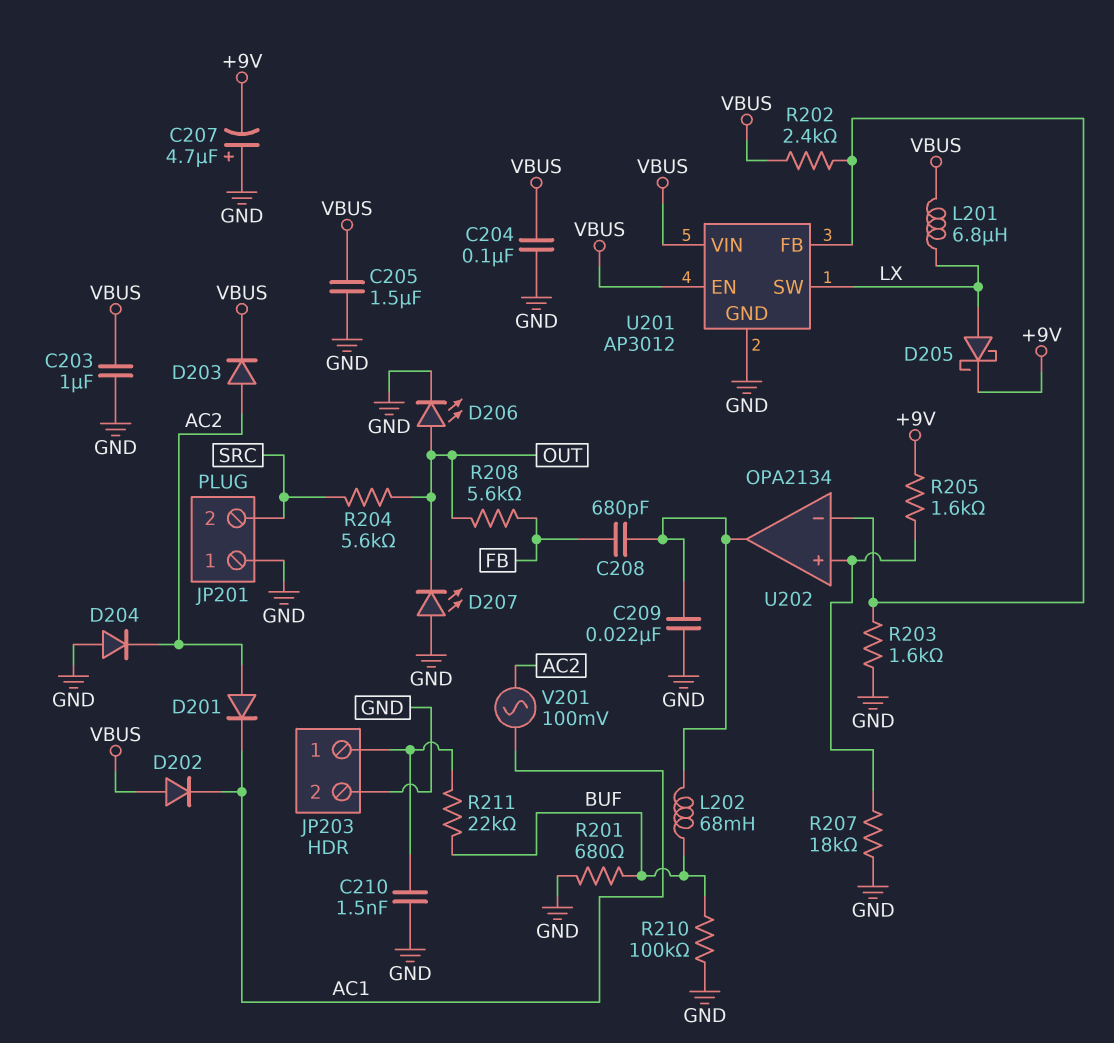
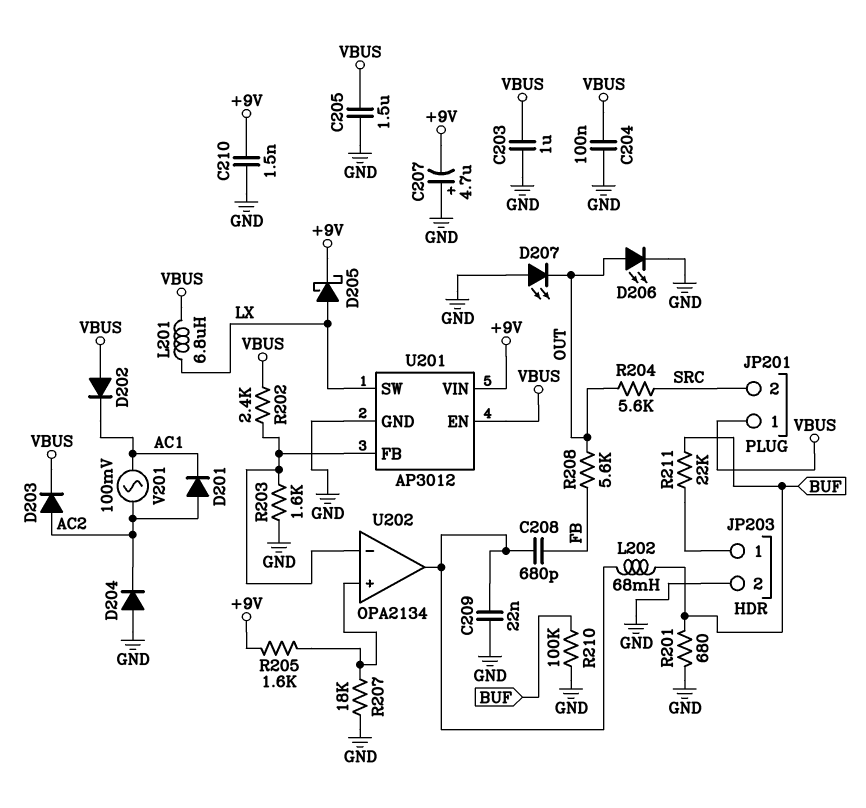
C210: 1.5nF (GND, JP203/1) -> 1.5nF (+9V, GND)
JP201 pin 1: GND -> VBUS
U201 pin VIN: VBUS -> +9V

